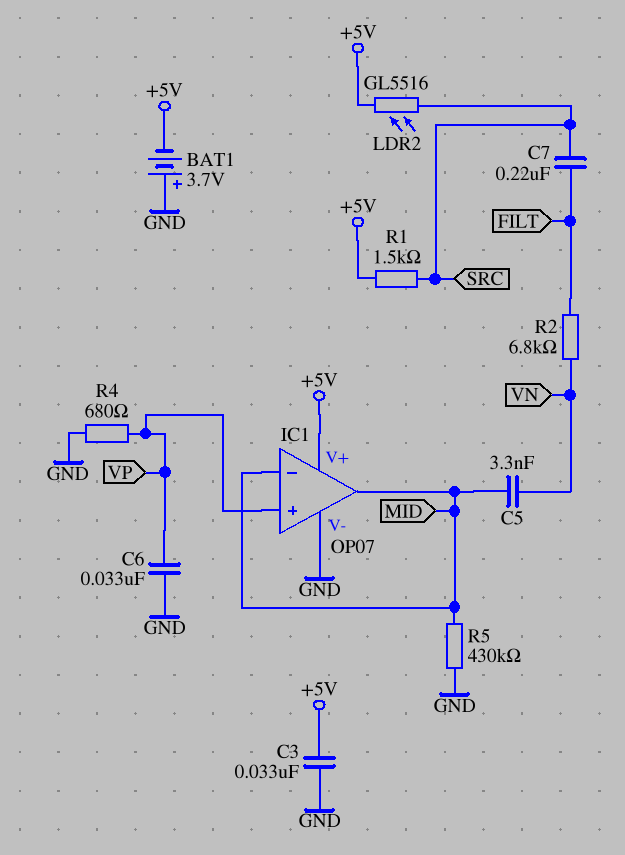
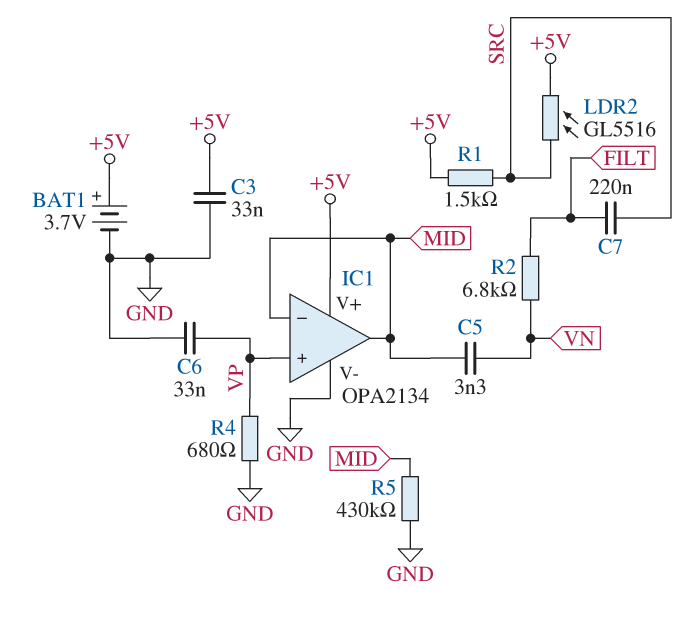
BAT1: 3.7V (plus GND, minus +5V) -> 3.7V (plus +5V, minus GND)
IC1: OP07 -> OPA2134

